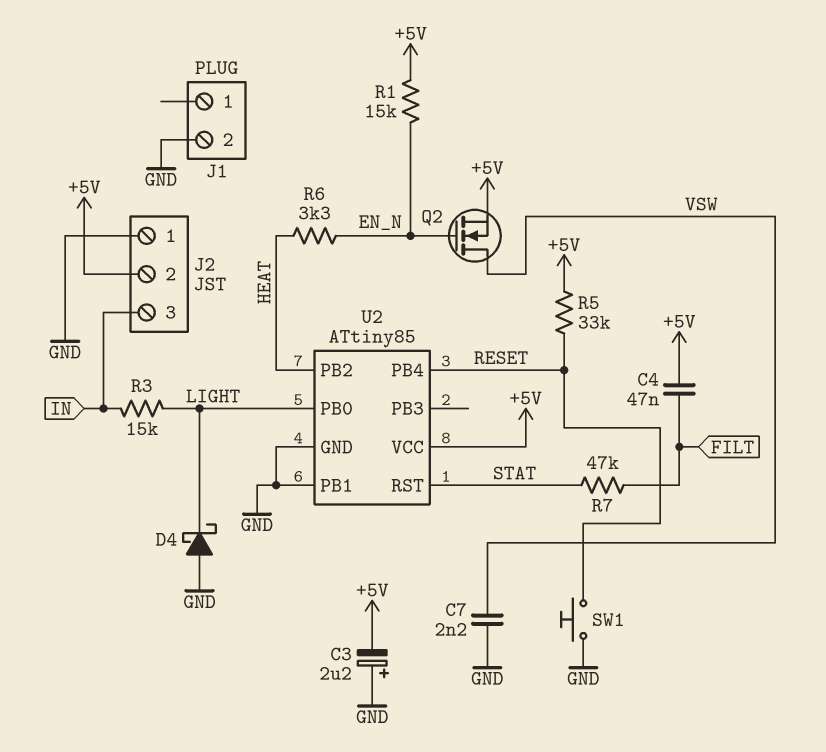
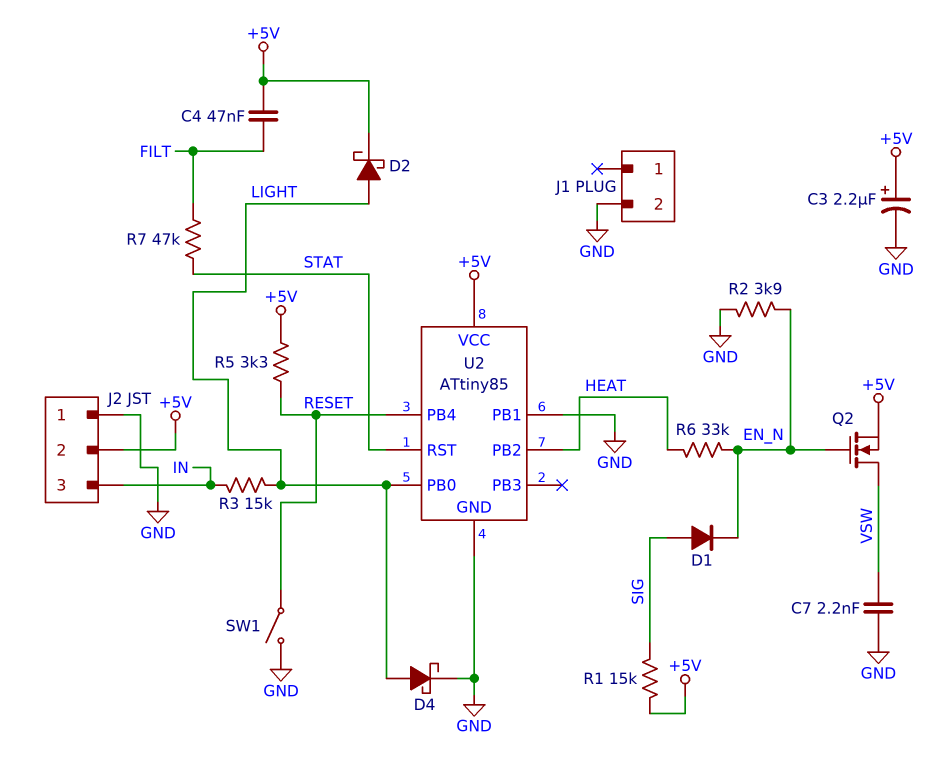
C3: 2.2uF (plus GND, minus +5V) -> 2.2uF (plus +5V, minus GND)
D1: none -> diode (A SIG, K EN_N)
D2: none -> schottky (A LIGHT, K +5V)
D4: schottky (A GND, K LIGHT) -> schottky (A LIGHT, K GND)
R1: 15k (+5V, EN_N) -> 15k (+5V, SIG)
R2: none -> 3.9k (EN_N, GND)
R5: 33k (+5V, RESET) -> 3.3k (+5V, RESET)
R6: 3.3k (EN_N, HEAT) -> 33k (EN_N, HEAT)
SW1: button (GND, RESET) -> switch (GND, RESET)

